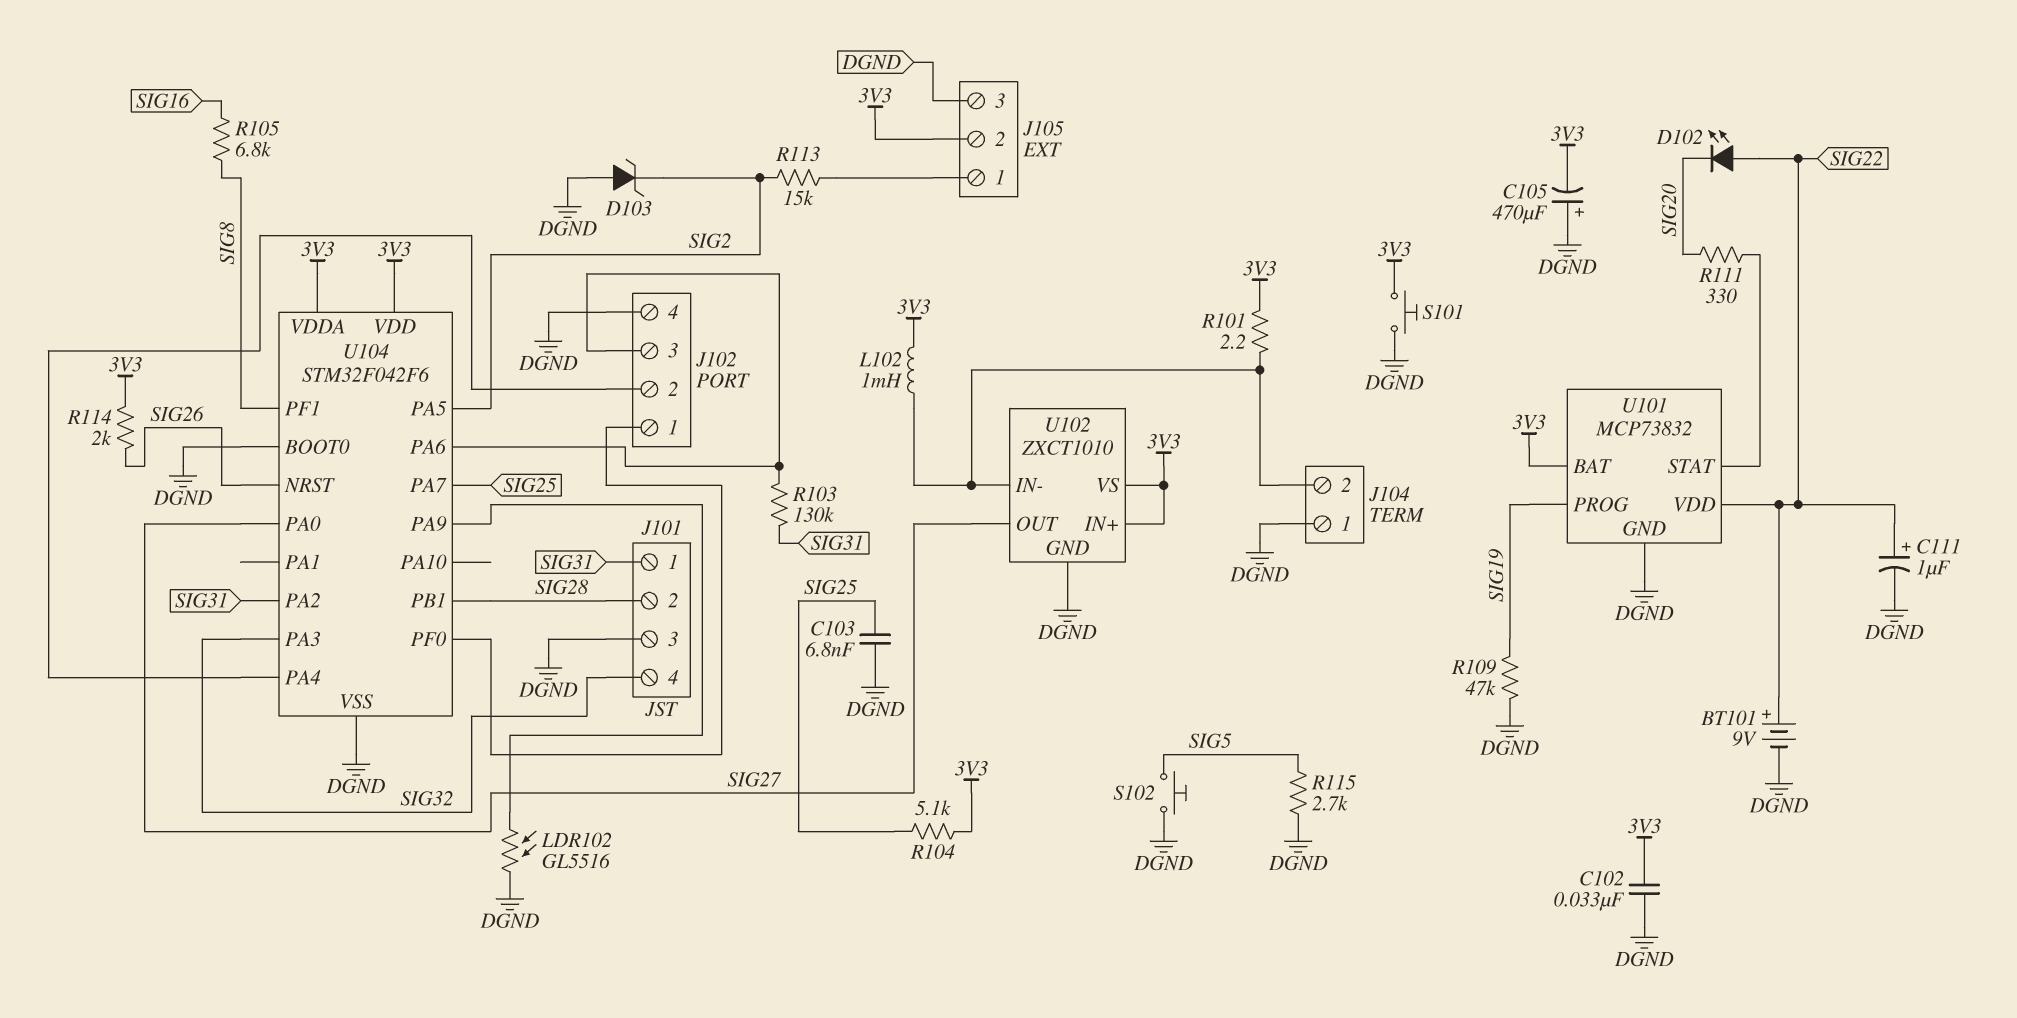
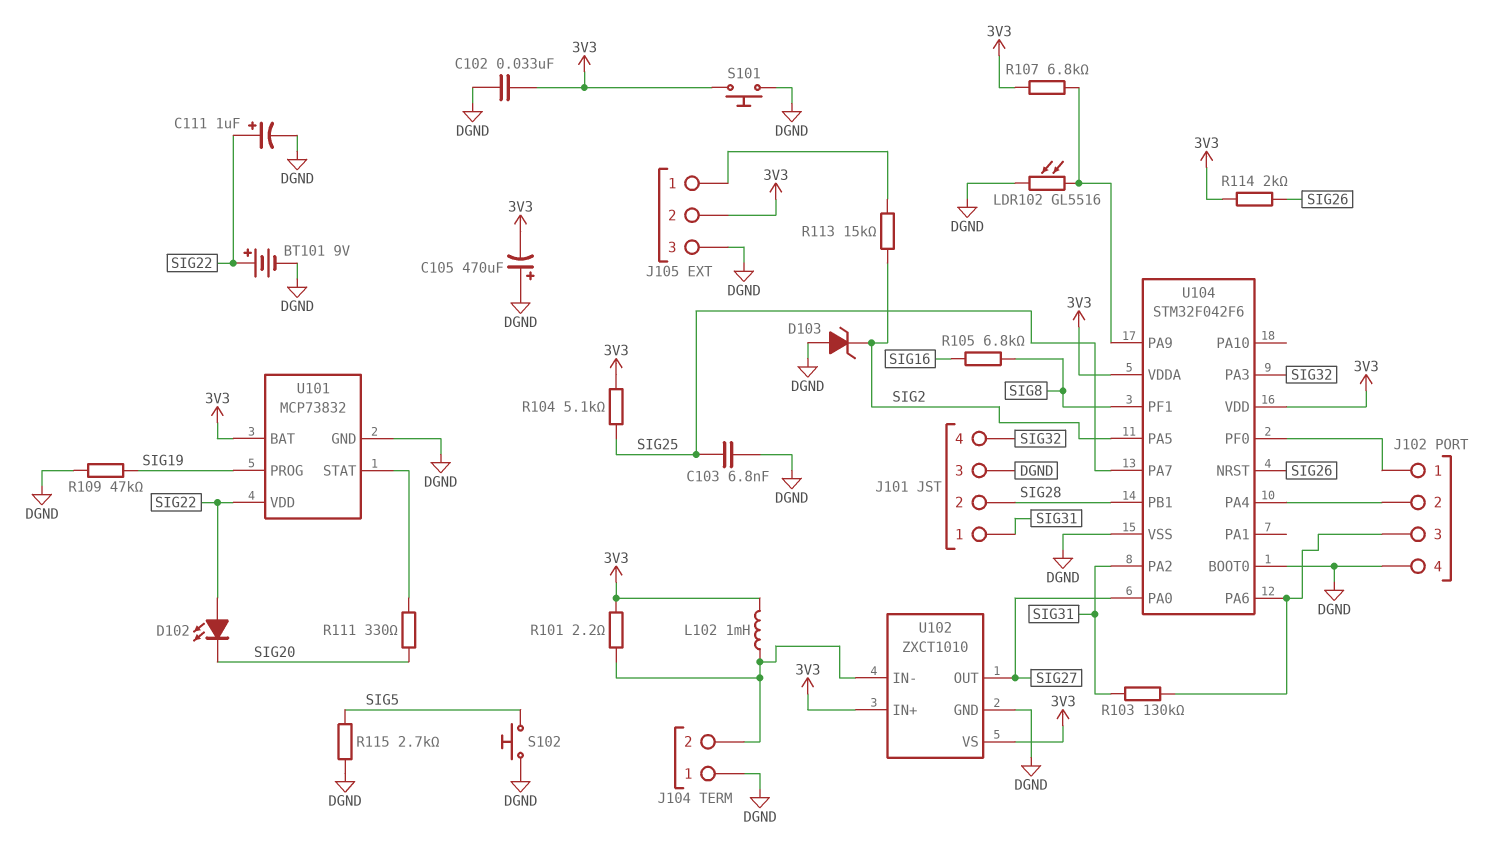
R107: none -> 6.8k (3V3, U104/PA9)

